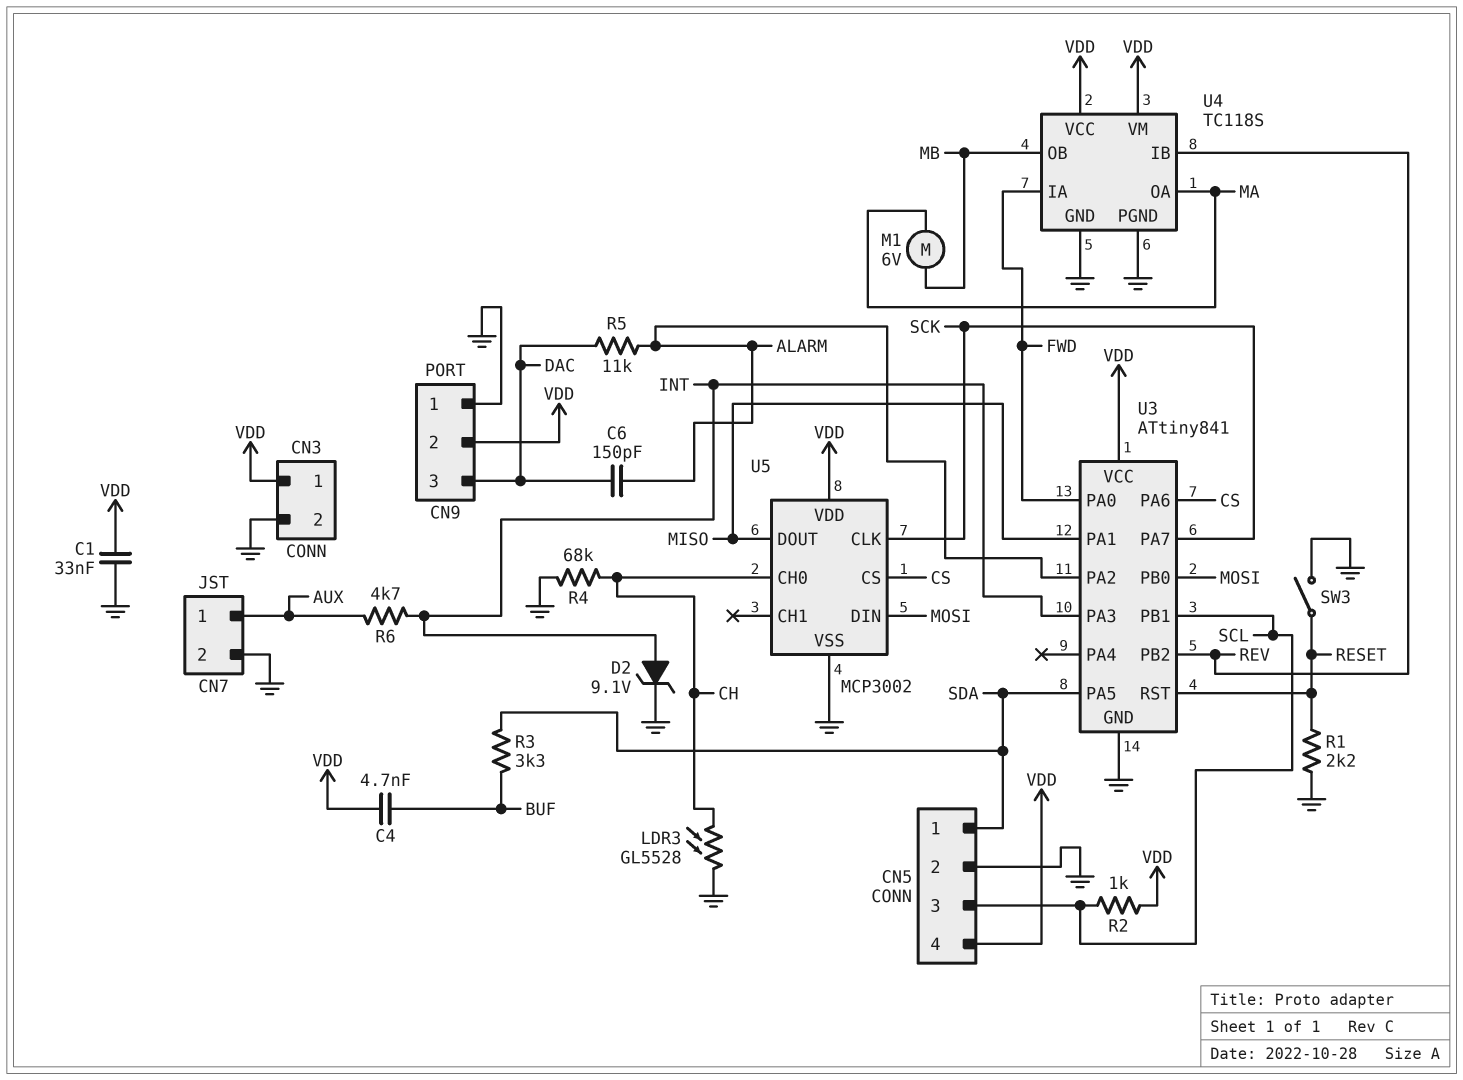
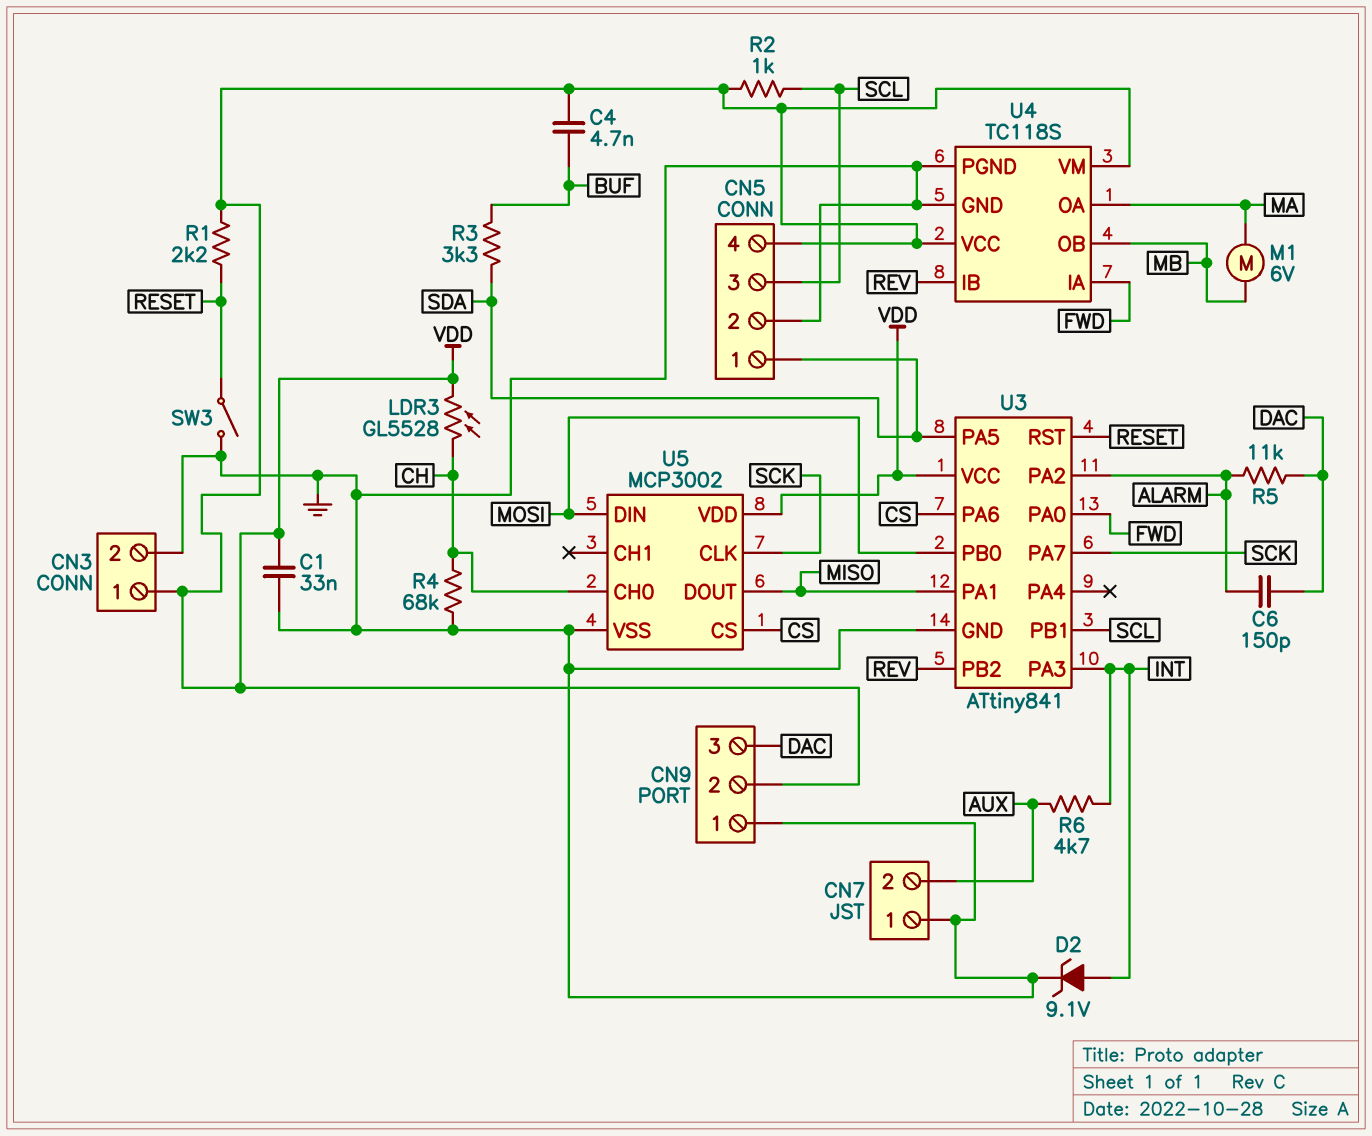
CN7 pin 1: AUX -> GND
CN7 pin 2: GND -> AUX
LDR3: GL5528 (CH, GND) -> GL5528 (CH, VDD)
R1: 2.2k (GND, RESET) -> 2.2k (RESET, VDD)

